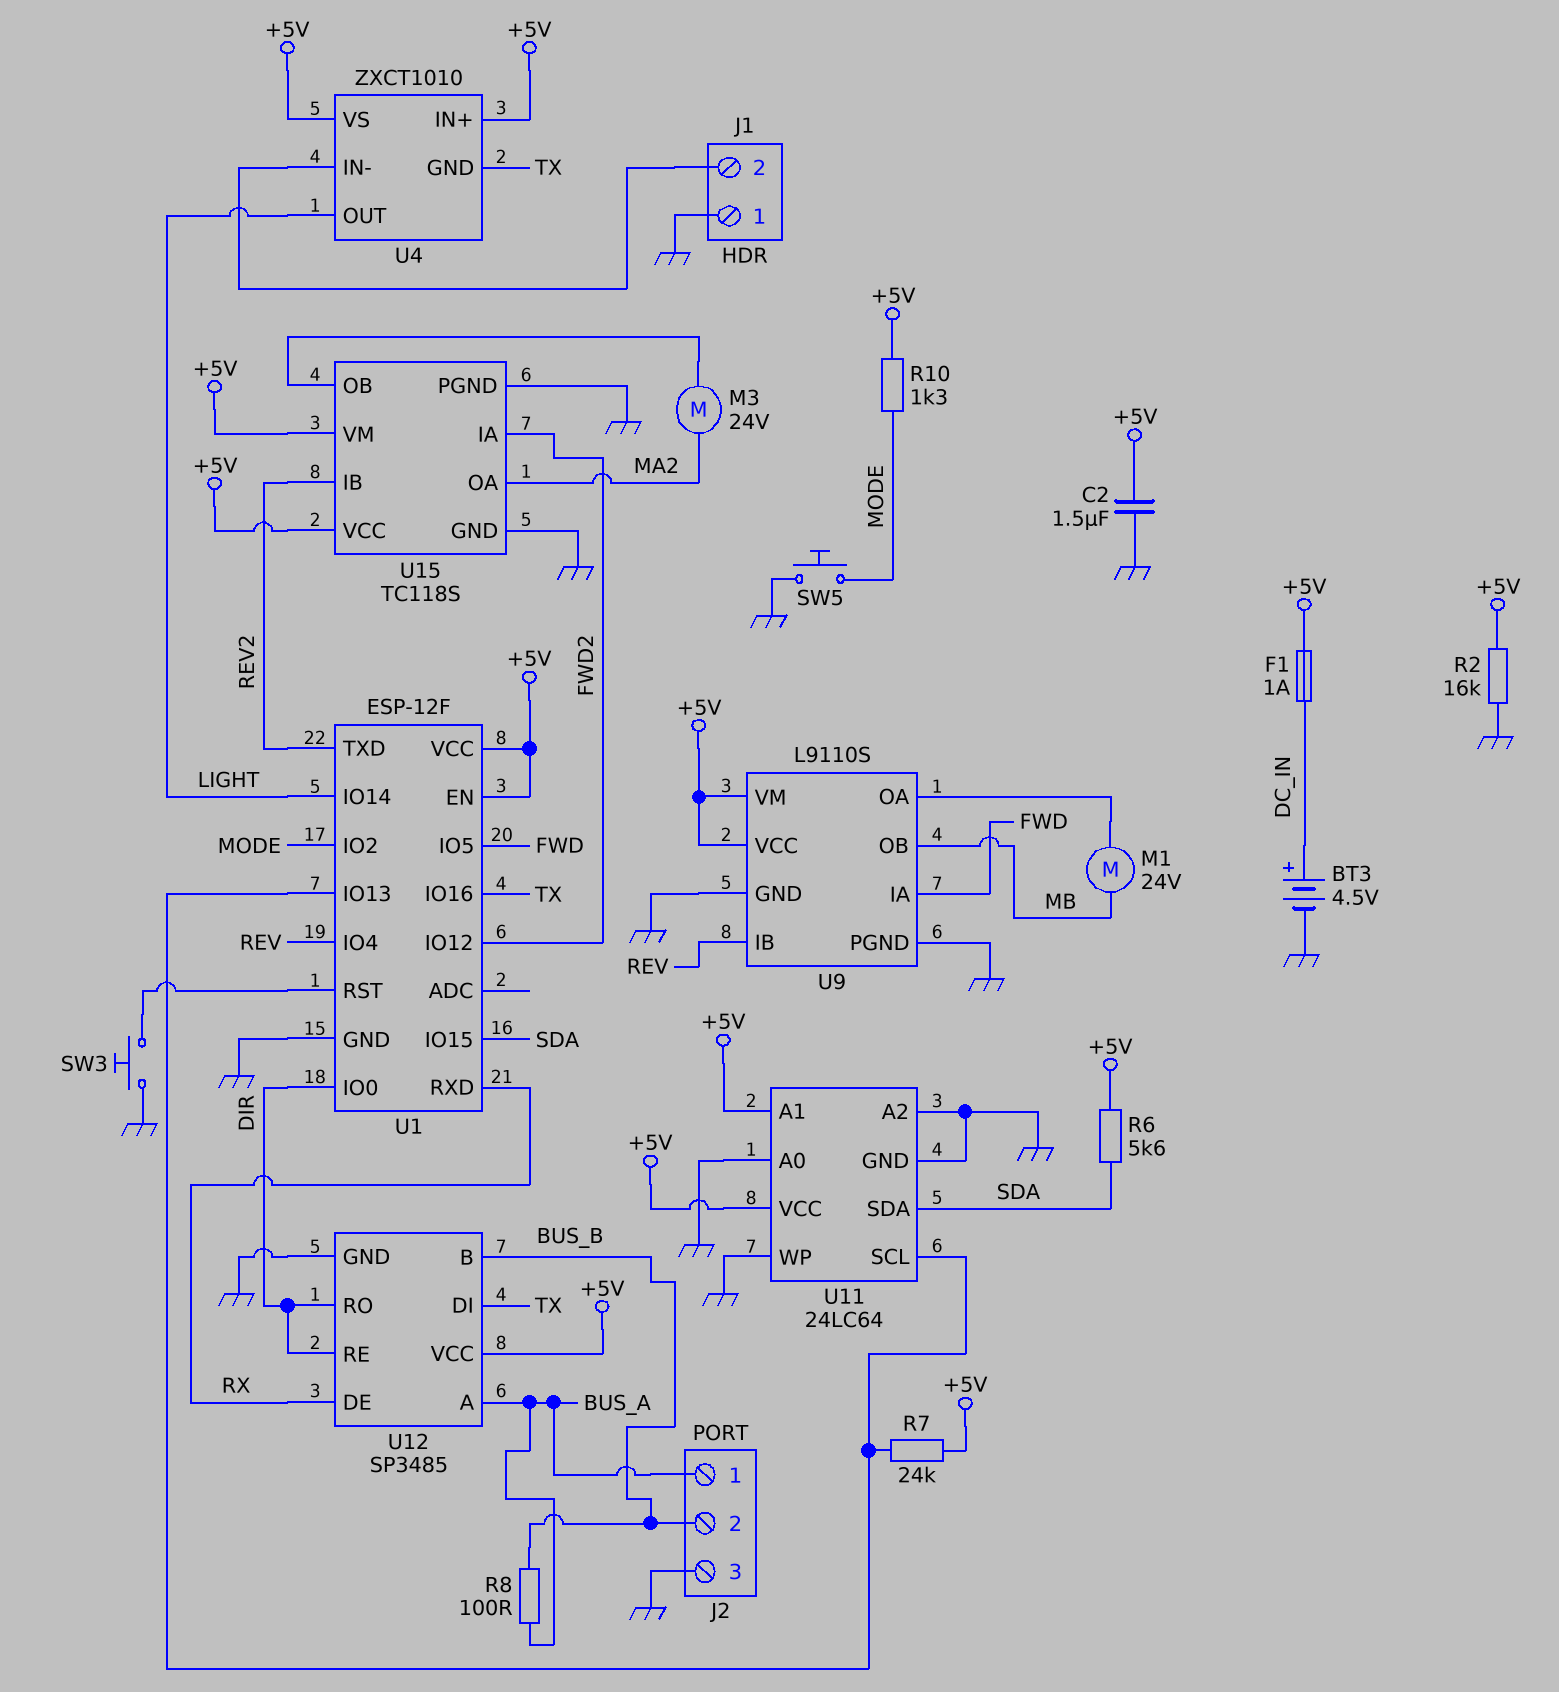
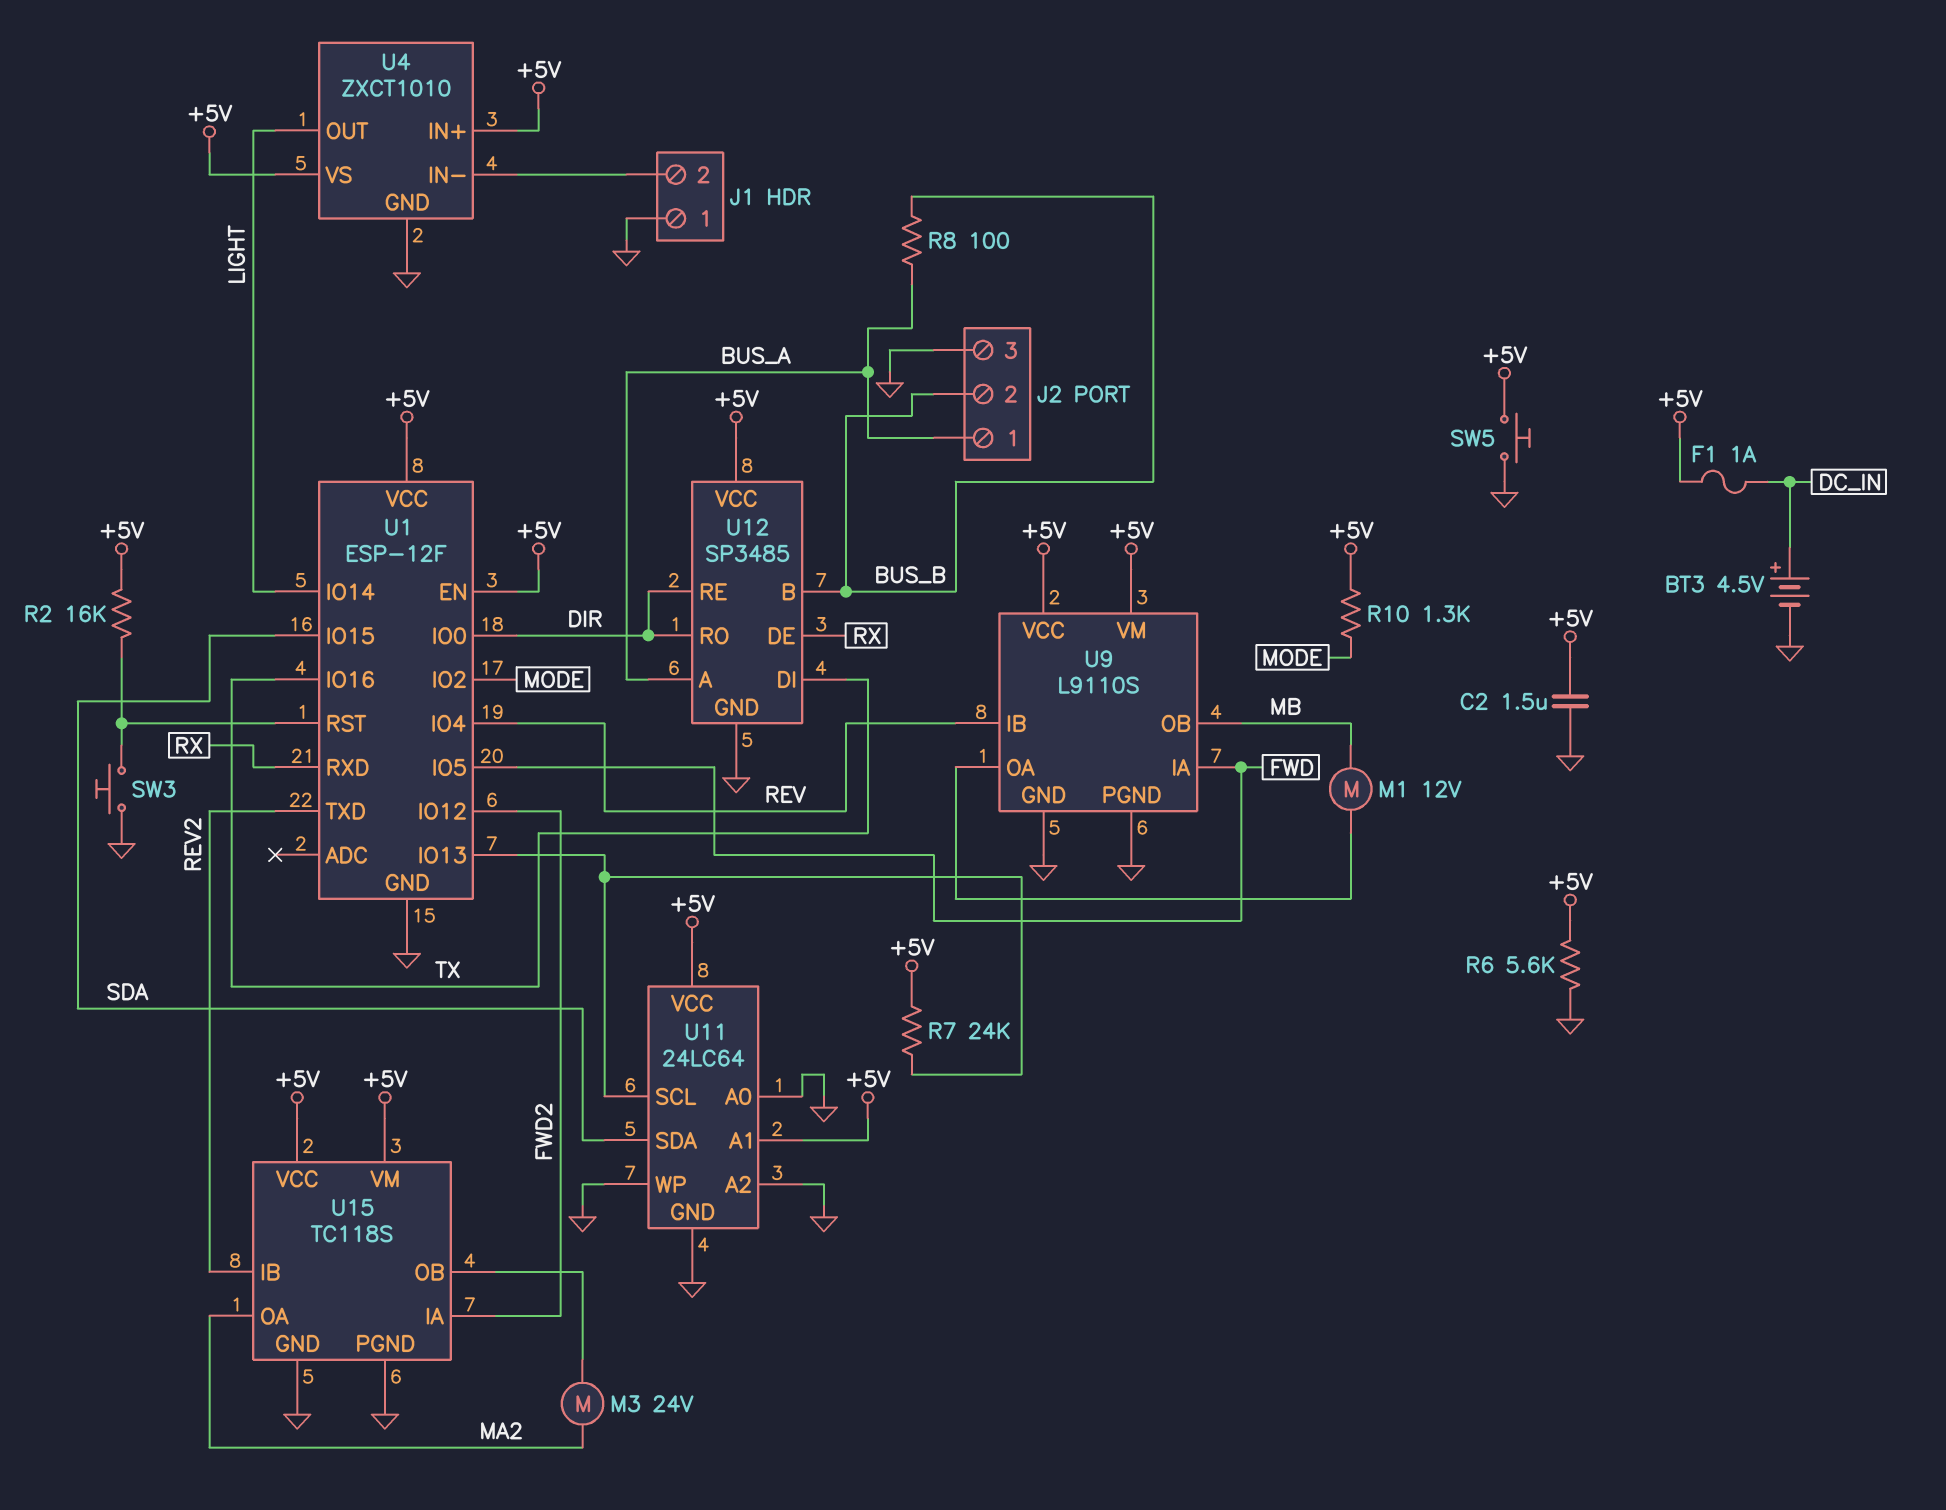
M1: motor 24V (MB, U9/OA) -> motor 12V (MB, U9/OA)
R2: 16k (+5V, GND) -> 16k (+5V, U1/RST)
R6: 5.6k (+5V, SDA) -> 5.6k (+5V, GND)
SW5: button (GND, MODE) -> button (+5V, GND)
U4 pin GND: TX -> GND

